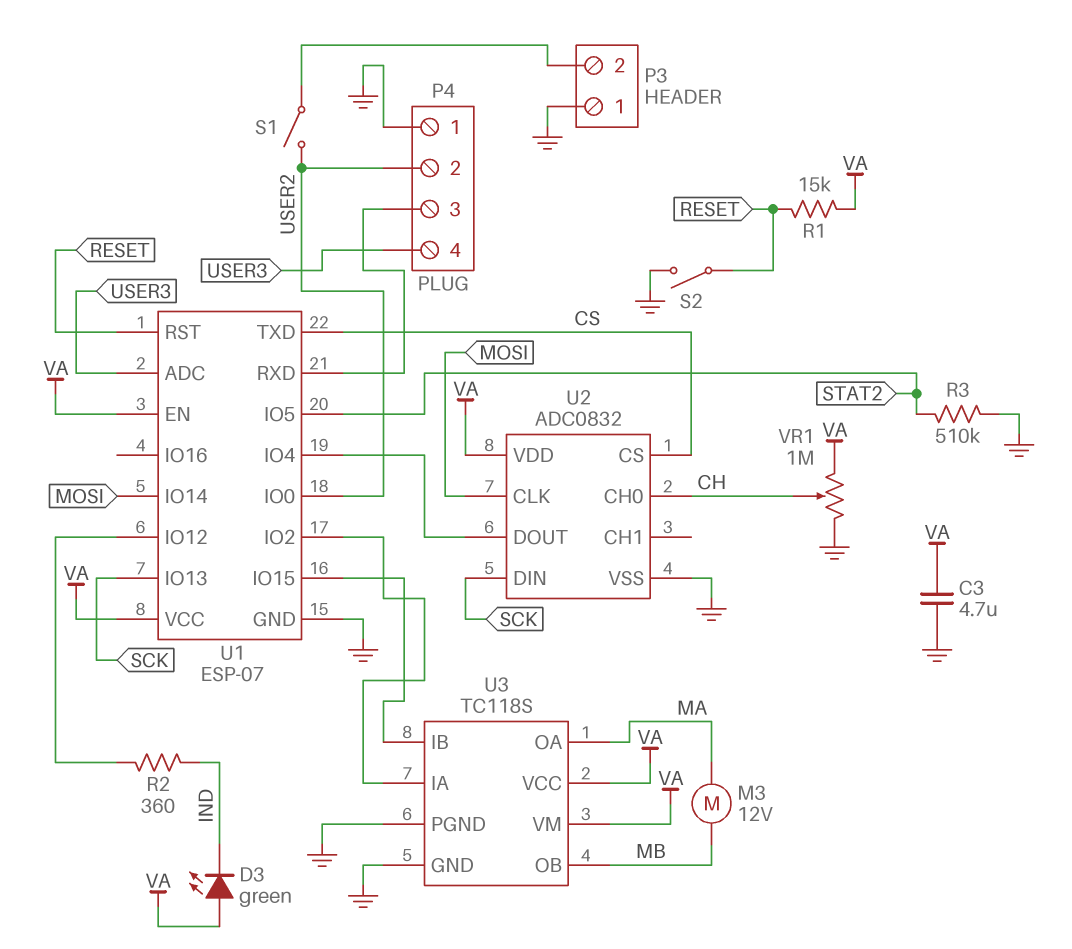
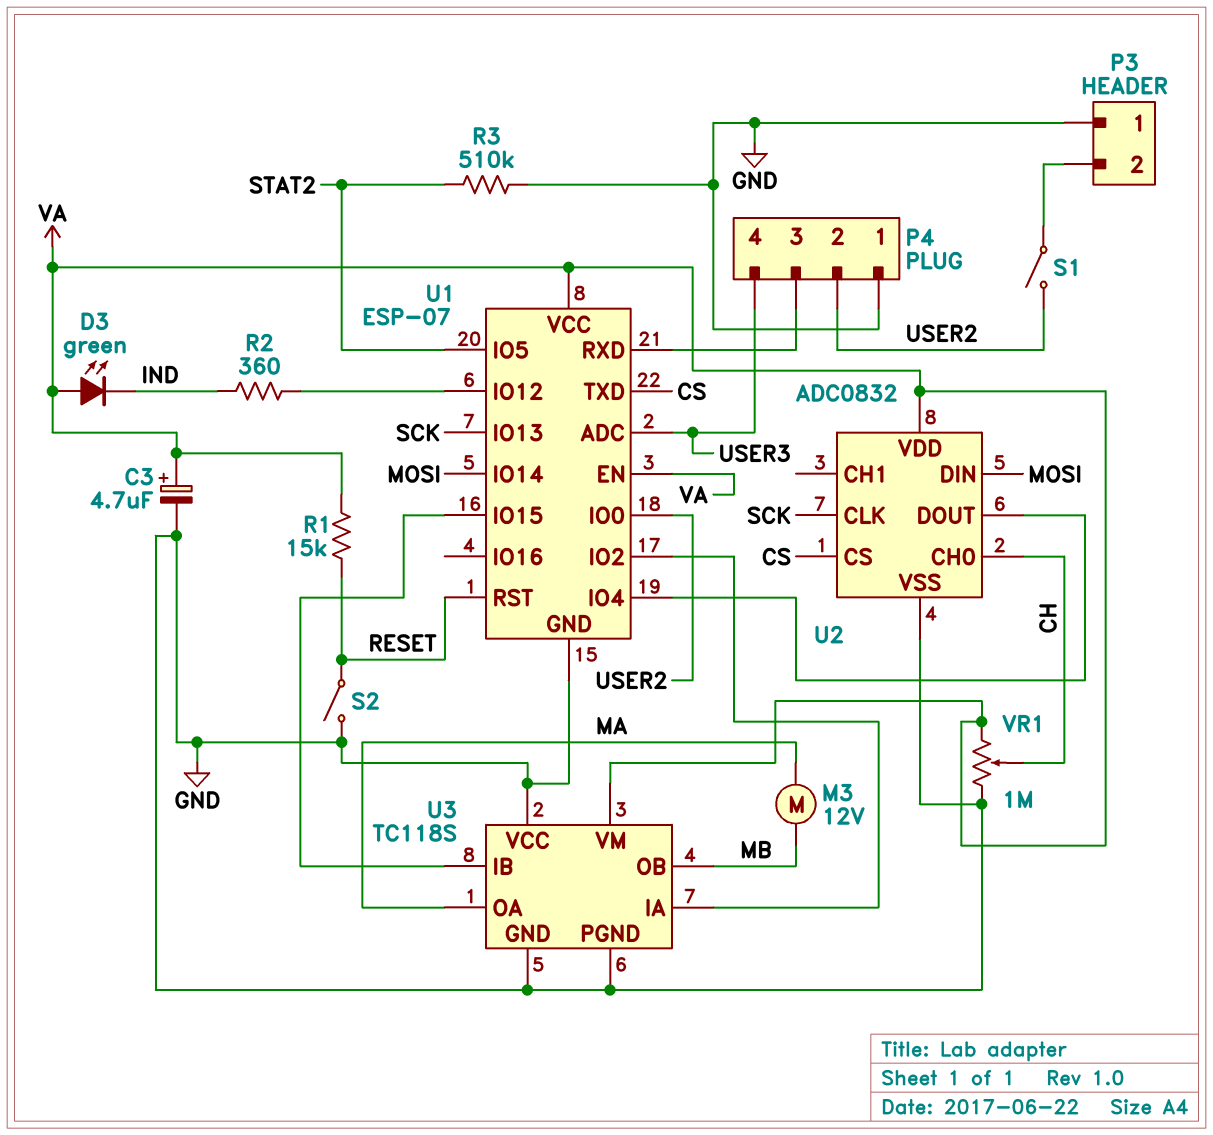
C3: 4.7uF (GND, VA) -> 4.7uF (plus VA, minus GND)
U2 pin CLK: MOSI -> SCK
U2 pin DIN: SCK -> MOSI
U3 pin VCC: VA -> GND

